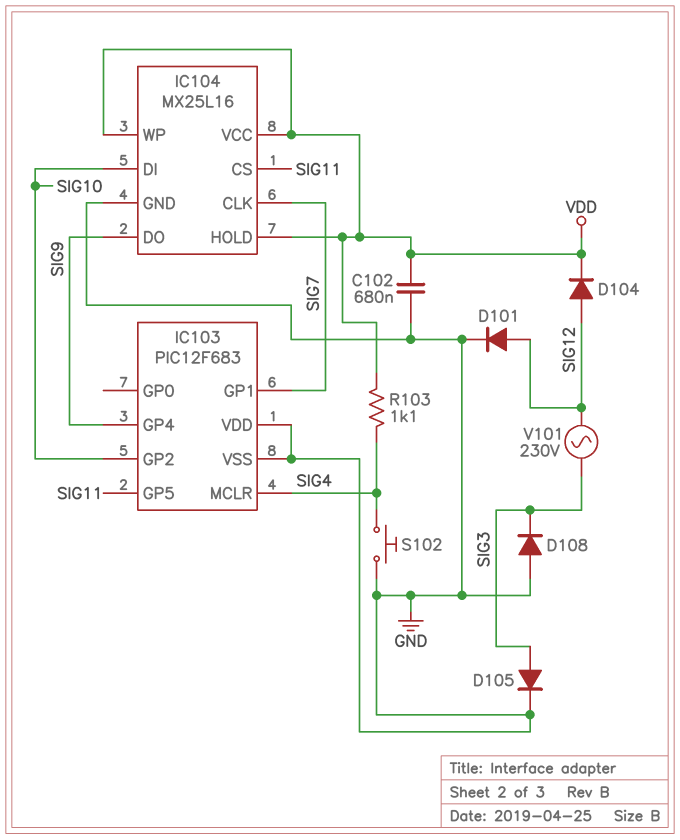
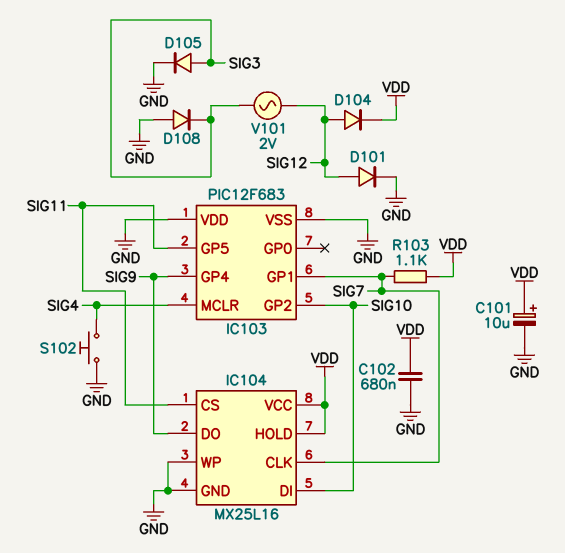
C101: none -> 10uF (plus VDD, minus GND)
IC104 pin WP: VDD -> GND
R103: 1.1k (SIG4, VDD) -> 1.1k (SIG7, VDD)
V101: AC 230V (SIG3, SIG12) -> AC 2V (SIG3, SIG12)

